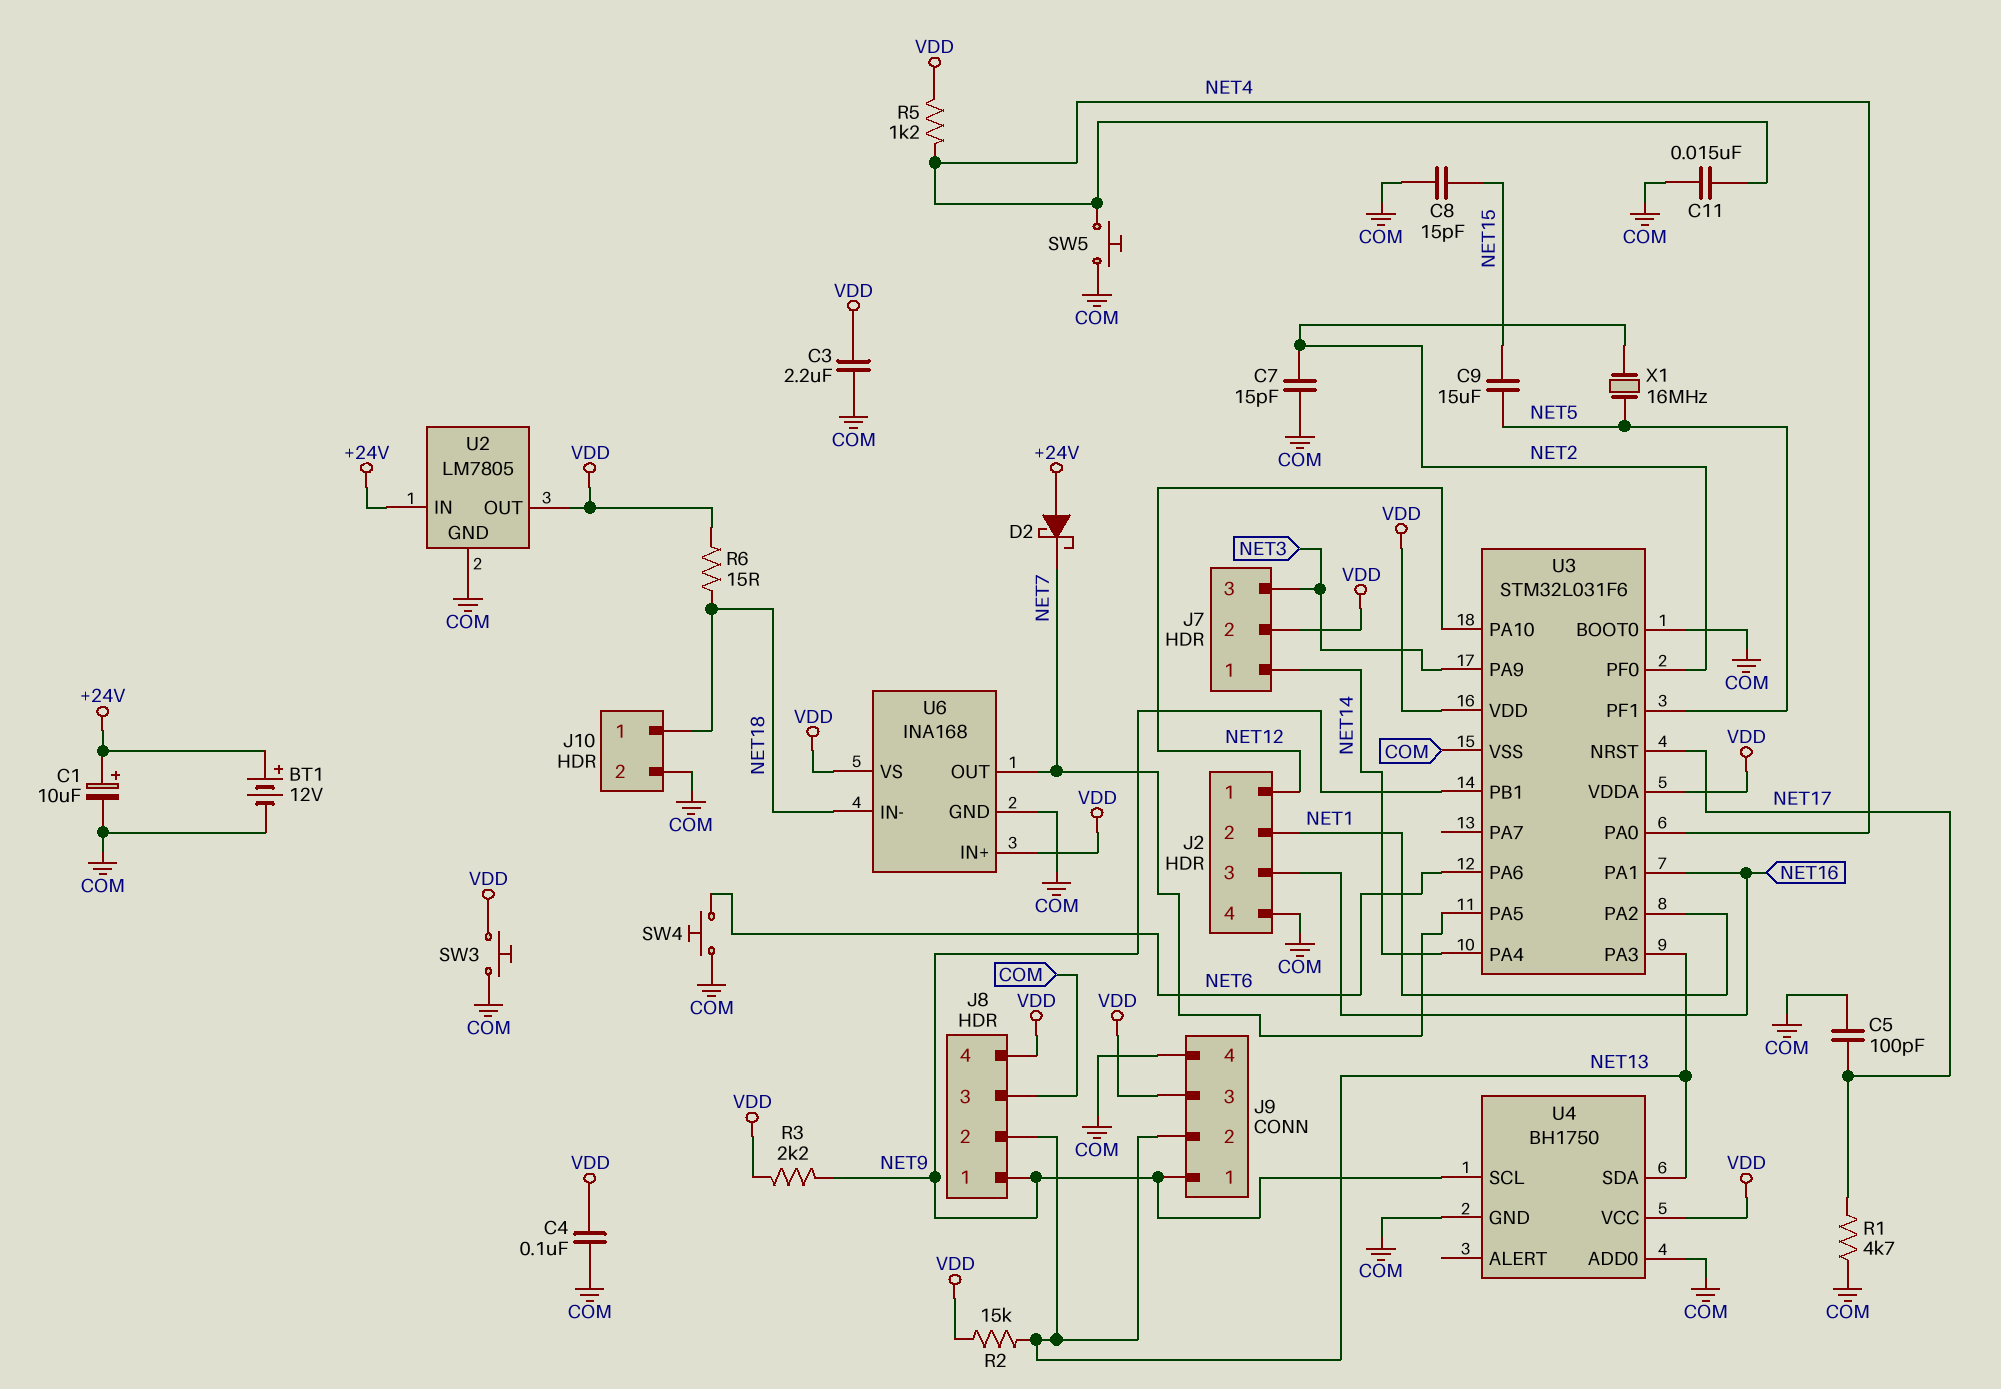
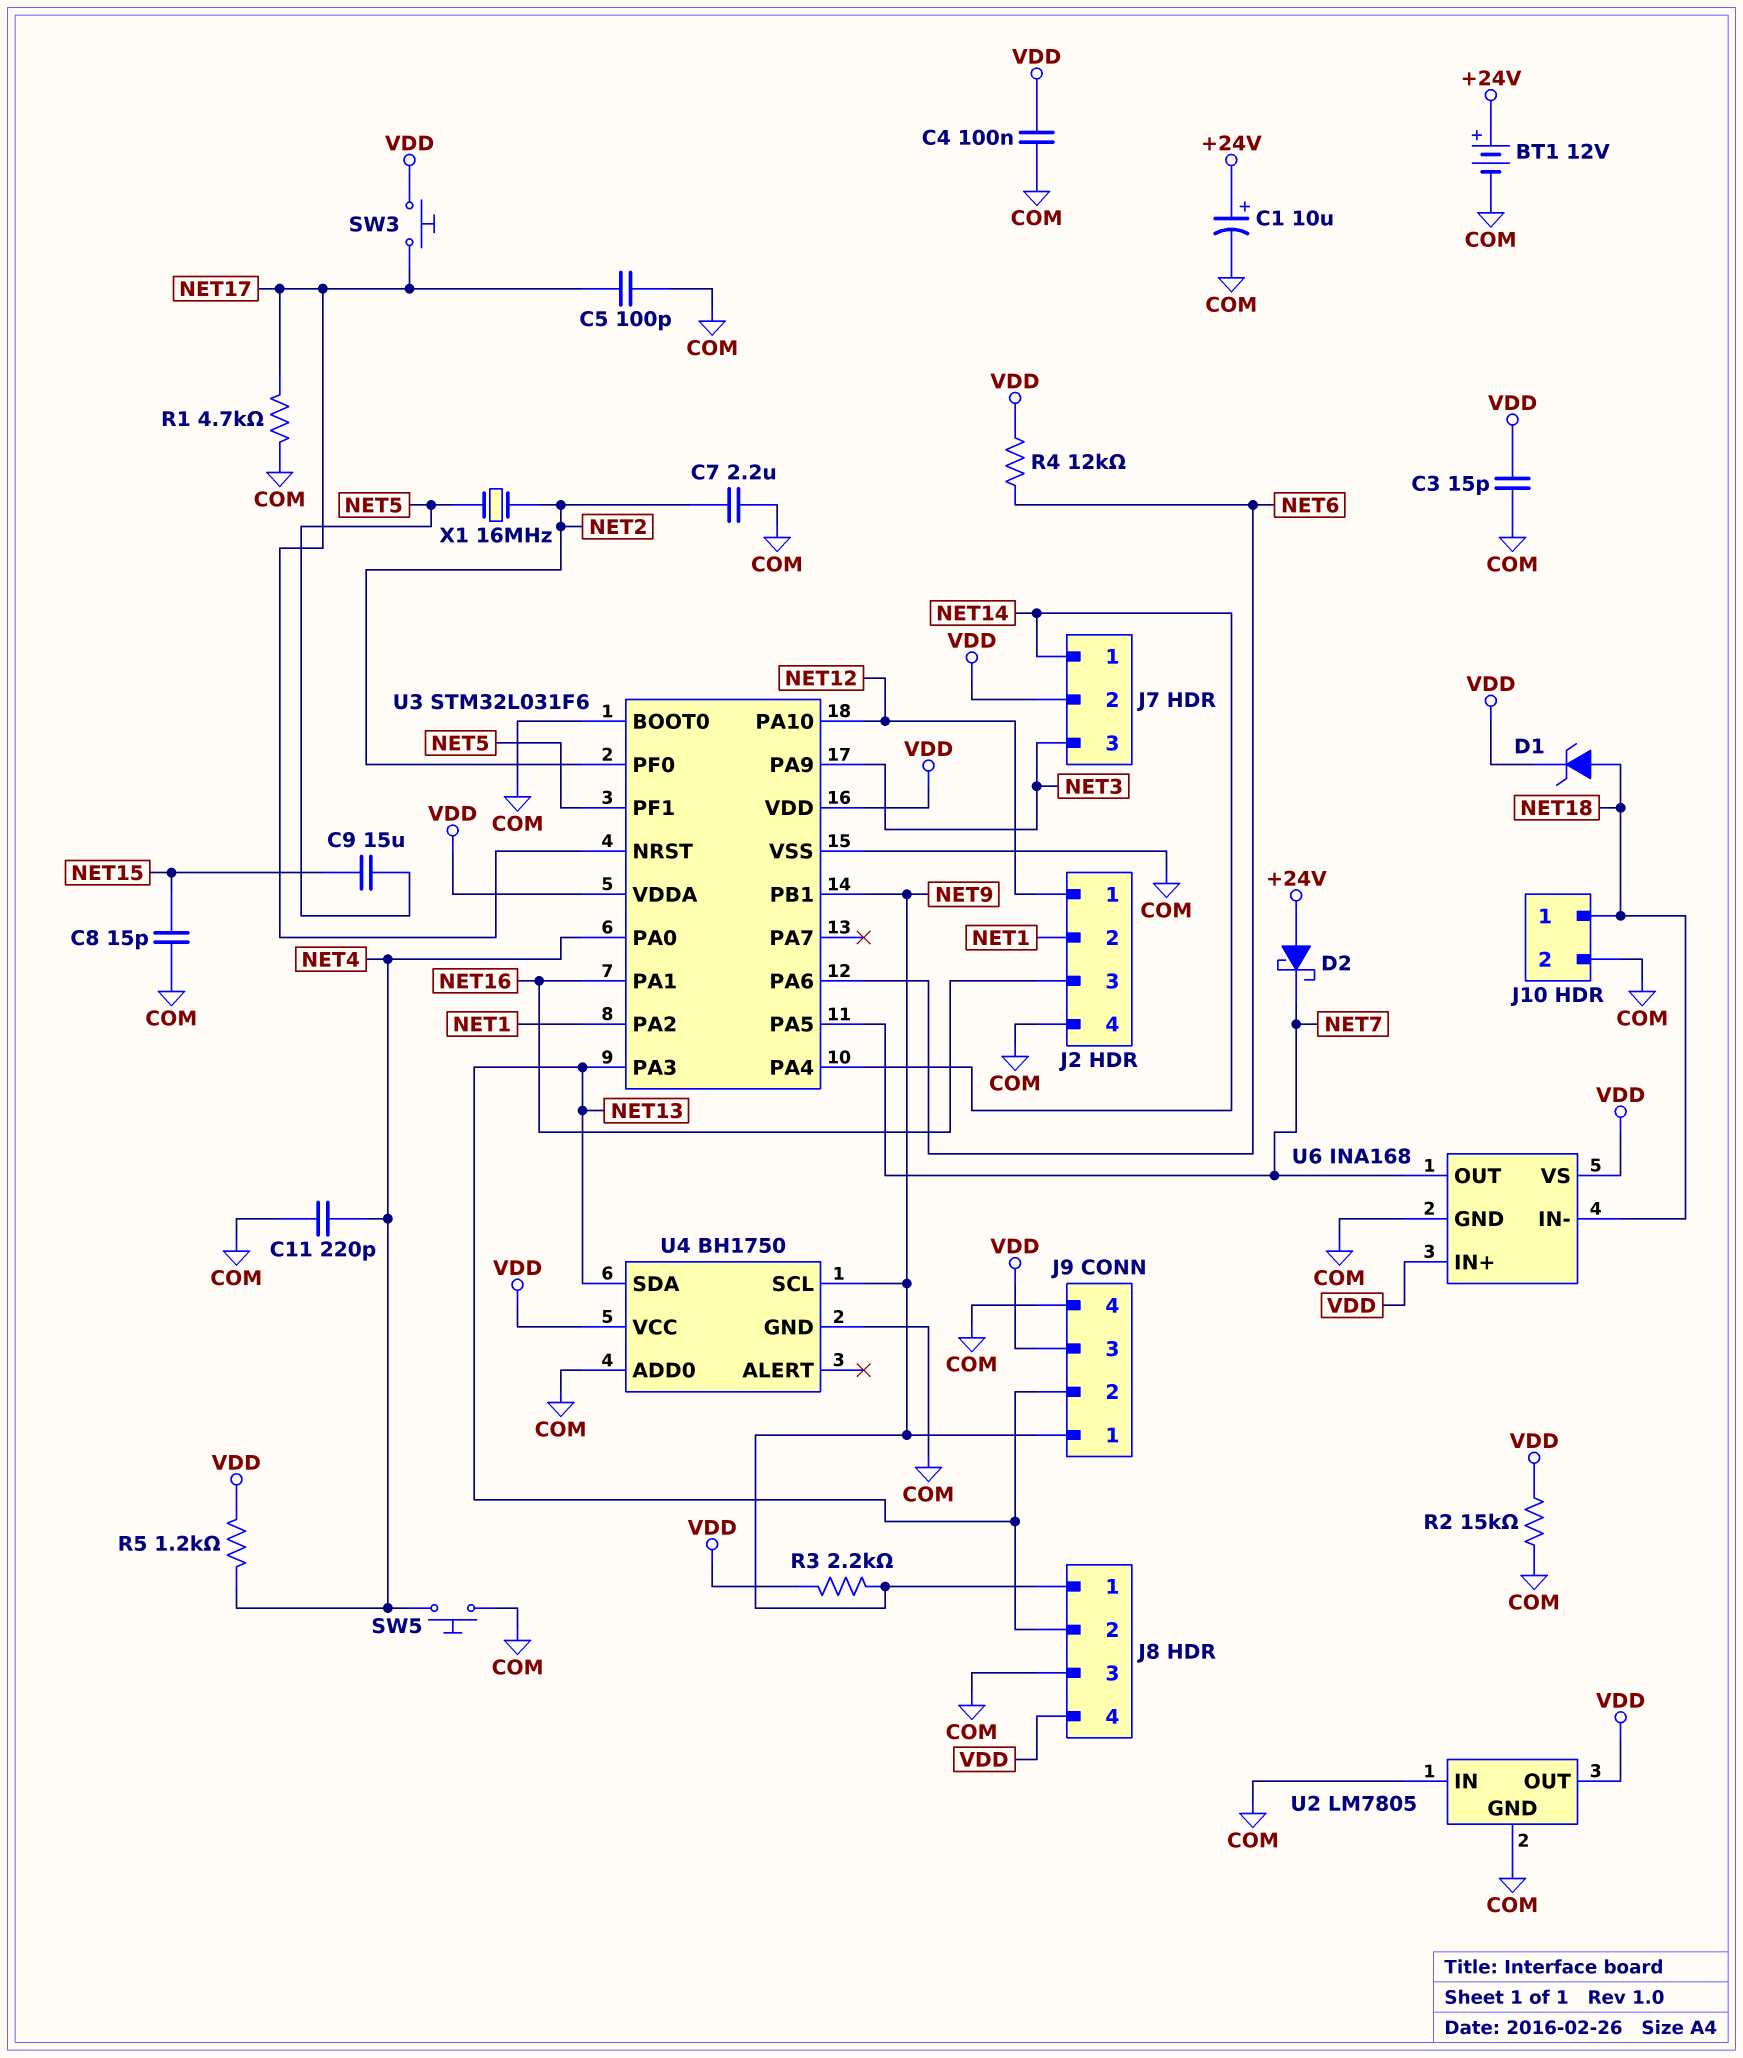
C3: 2.2uF (COM, VDD) -> 15pF (COM, VDD)
C7: 15pF (COM, NET2) -> 2.2uF (COM, NET2)
C11: 15nF (COM, NET4) -> 220pF (COM, NET4)
D1: none -> zener (A NET18, K VDD)
R2: 15k (NET13, VDD) -> 15k (COM, VDD)
R4: none -> 12k (NET6, VDD)
R6: 15 (NET18, VDD) -> none
SW3: button (COM, VDD) -> button (NET17, VDD)
SW4: button (COM, NET6) -> none
U2 pin IN: +24V -> COM

